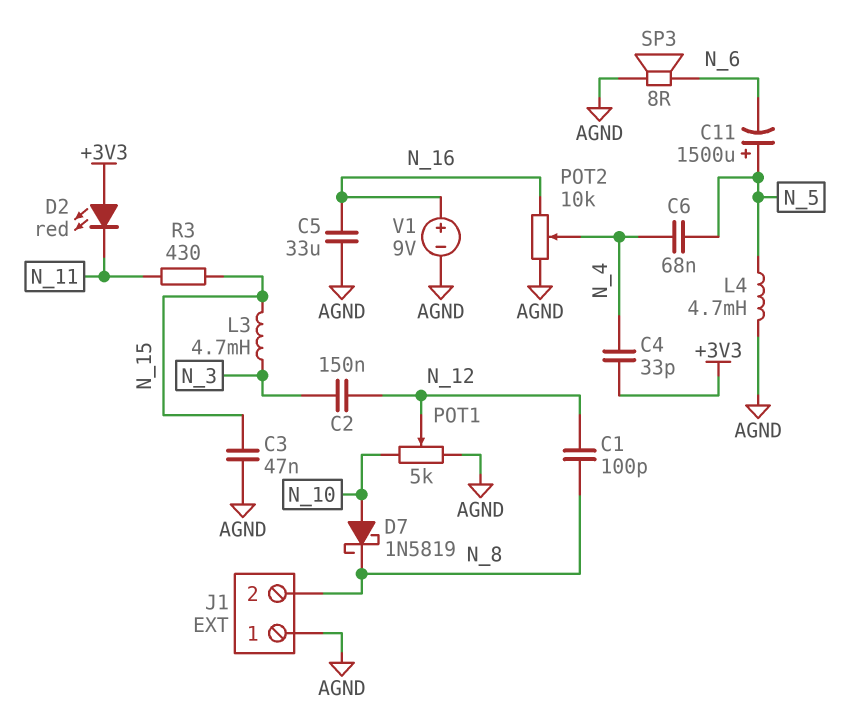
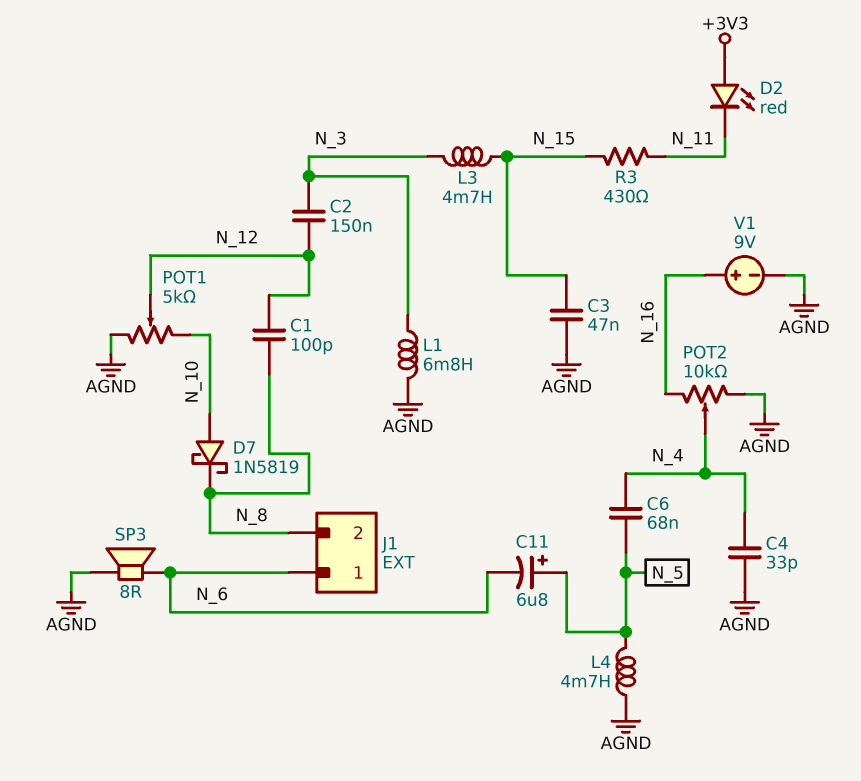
C4: 33pF (+3V3, N_4) -> 33pF (AGND, N_4)
C5: 33uF (AGND, N_16) -> none
C11: 1500uF (plus N_5, minus N_6) -> 6.8uF (plus N_5, minus N_6)
J1 pin 1: AGND -> N_6
L1: none -> 6.8mH (AGND, N_3)

